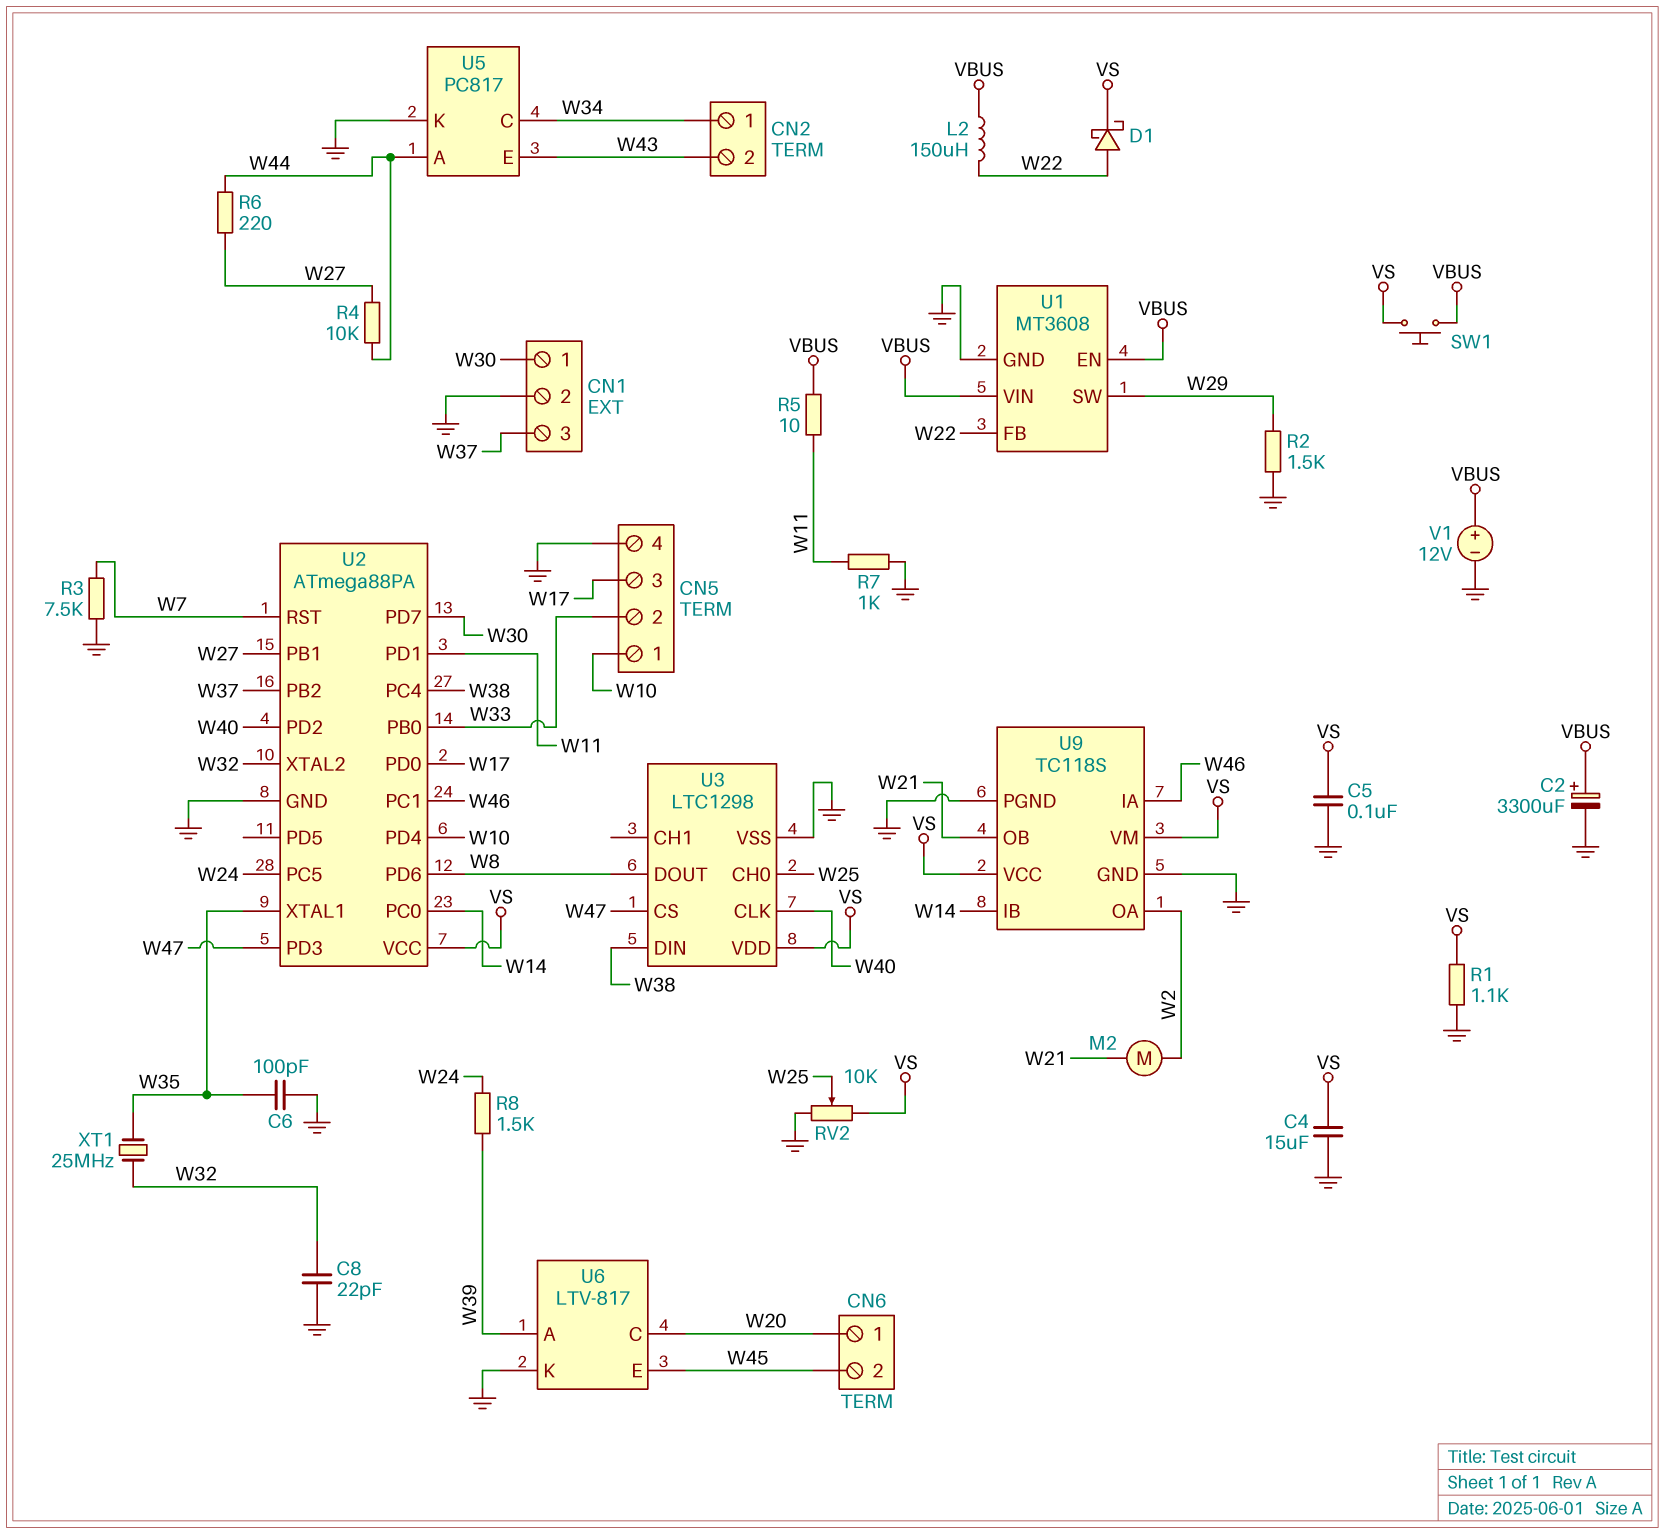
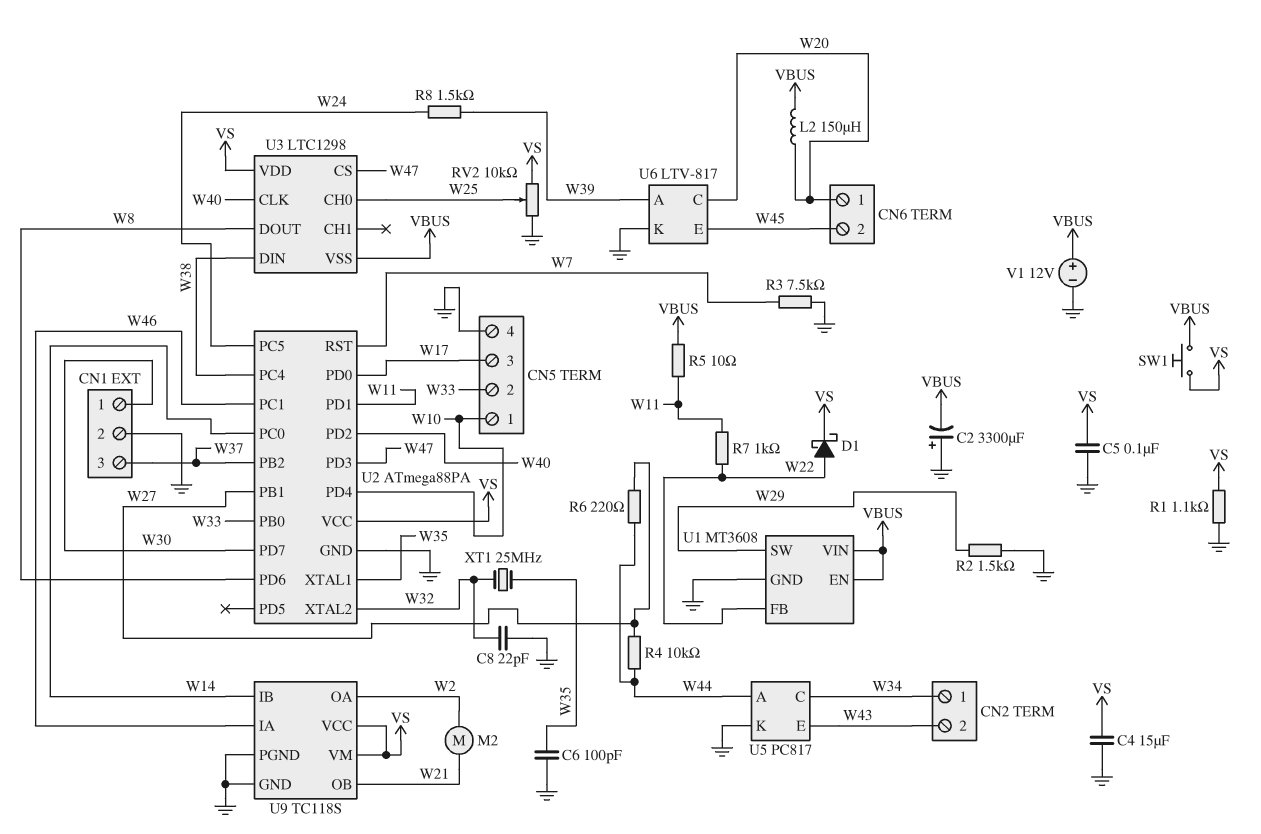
C2: 3300uF (plus VBUS, minus GND) -> 3300uF (plus GND, minus VBUS)
L2: 150uH (VBUS, W22) -> 150uH (VBUS, W20)
R7: 1k (GND, W11) -> 1k (W11, W22)
U3 pin VSS: GND -> VBUS

